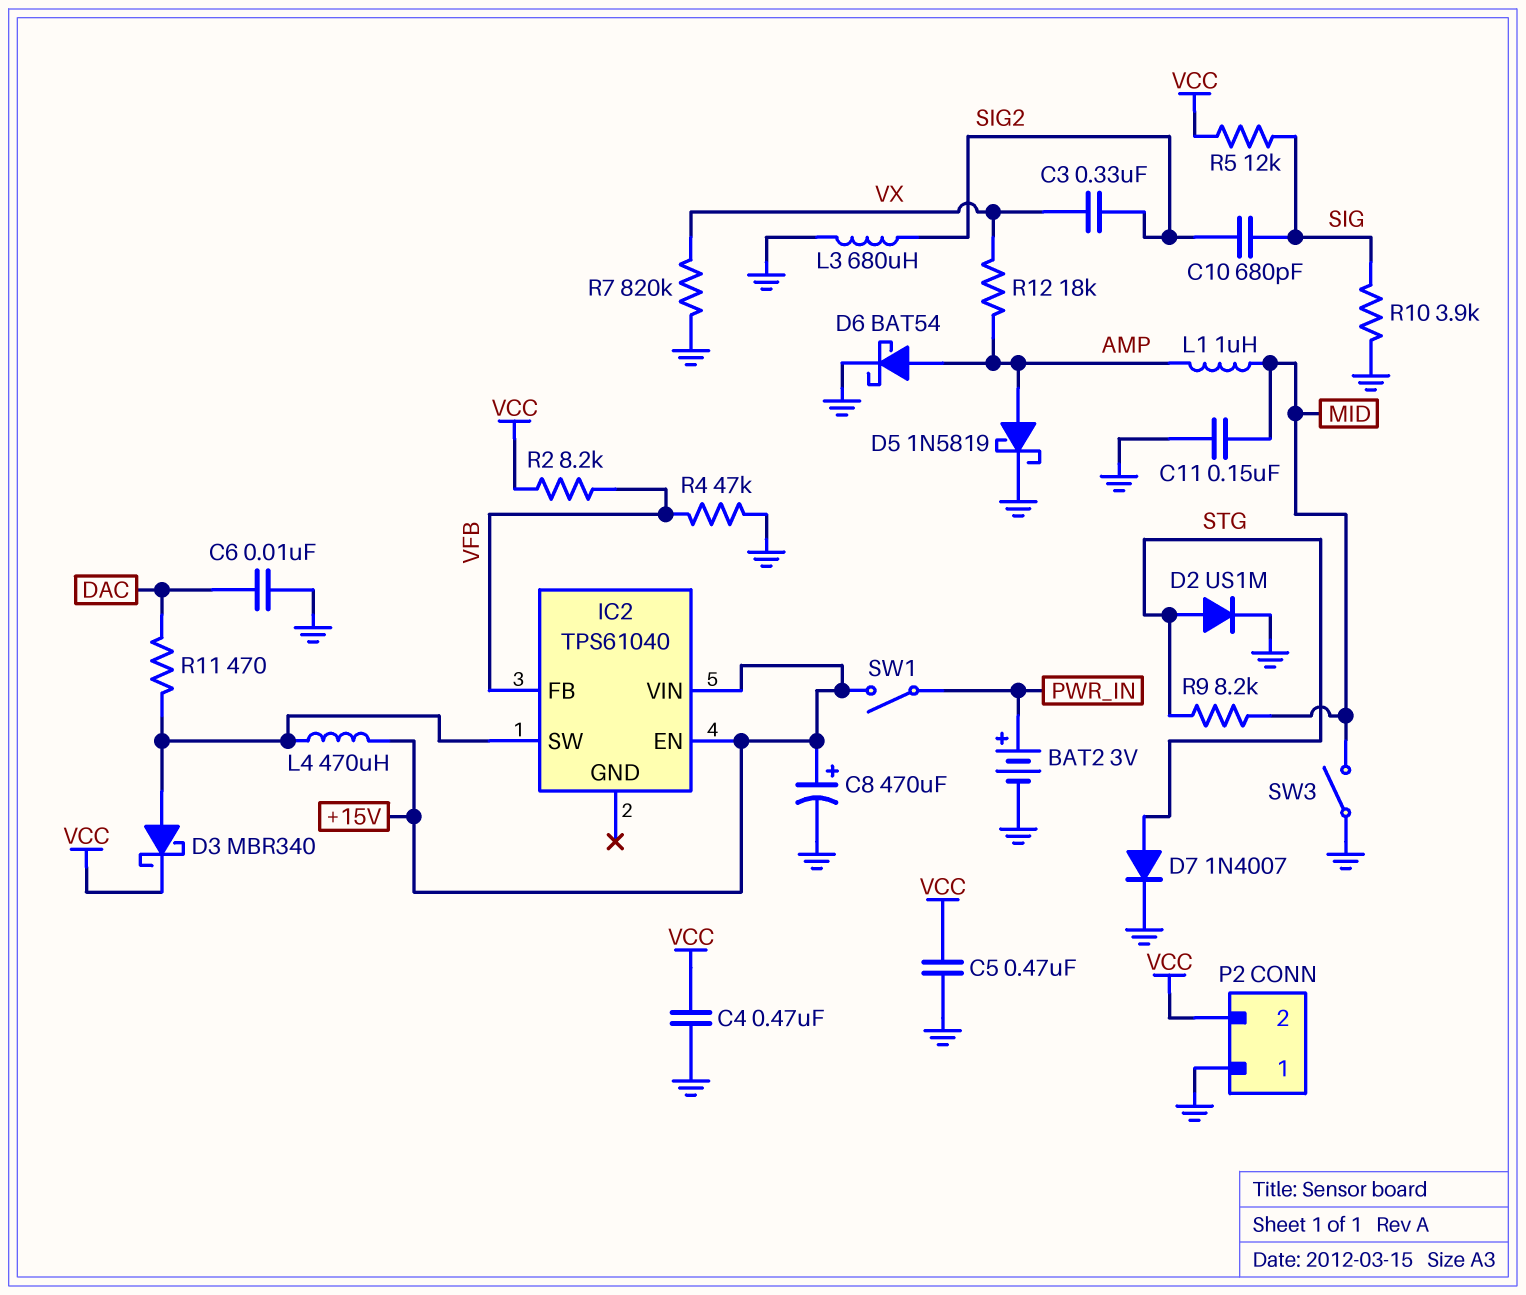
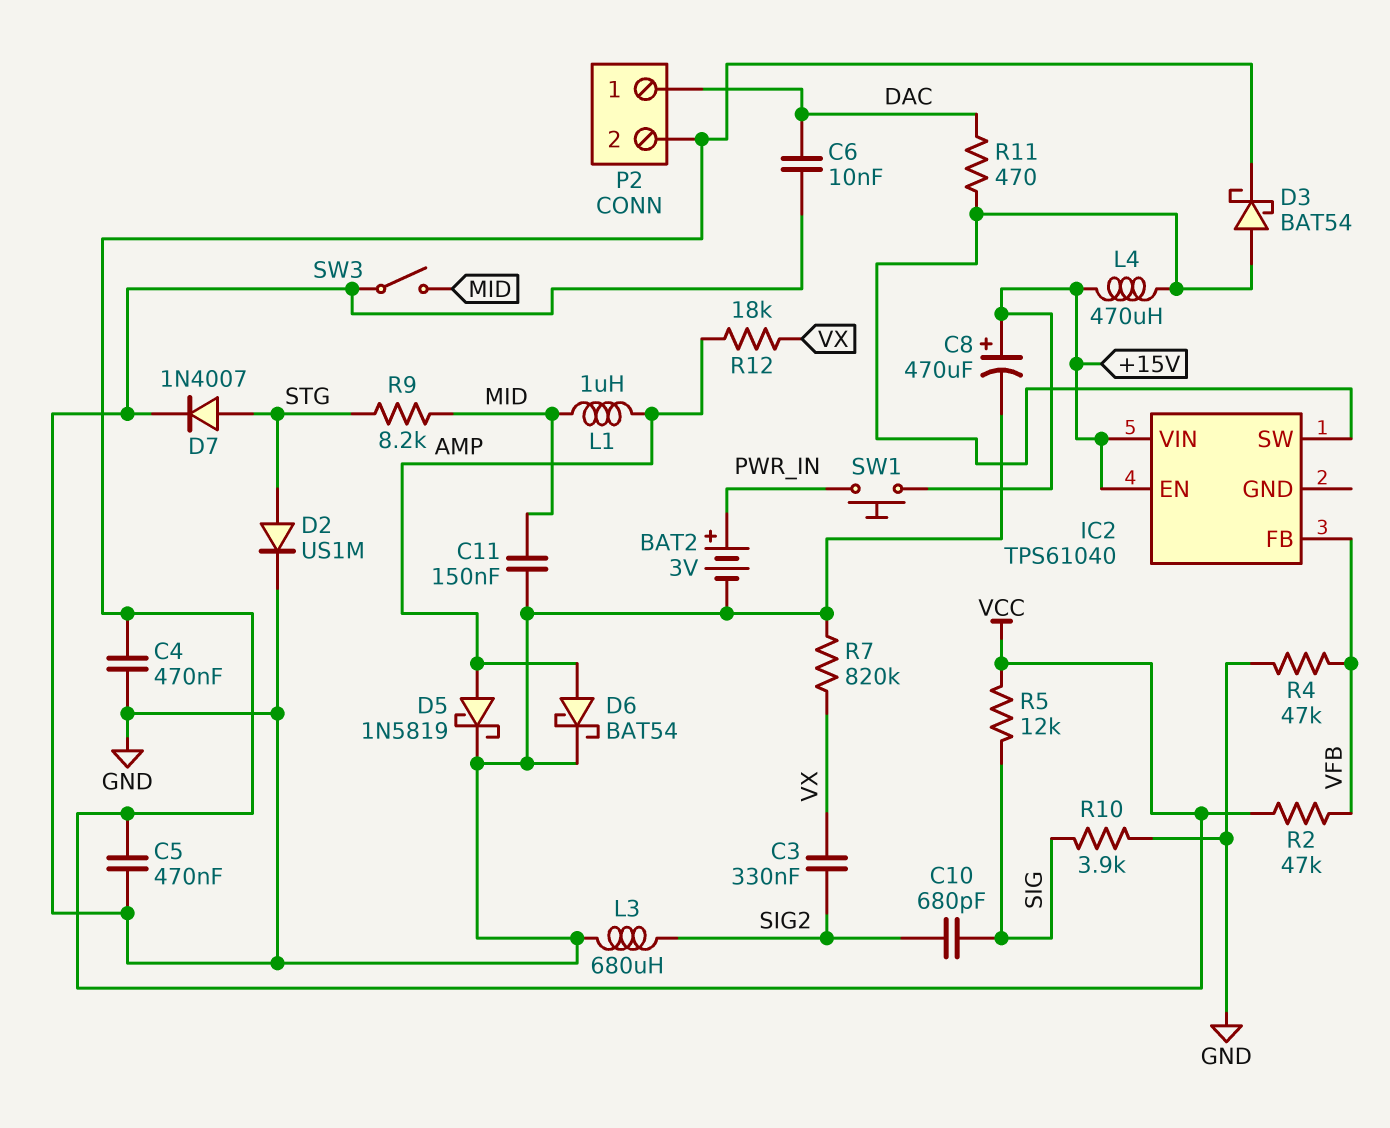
D3: schottky MBR340 (A IC2/SW, K VCC) -> schottky BAT54 (A IC2/SW, K VCC)
P2 pin 1: GND -> DAC
R2: 8.2k (VCC, VFB) -> 47k (VCC, VFB)
SW1: switch (+15V, PWR_IN) -> button (+15V, PWR_IN)

